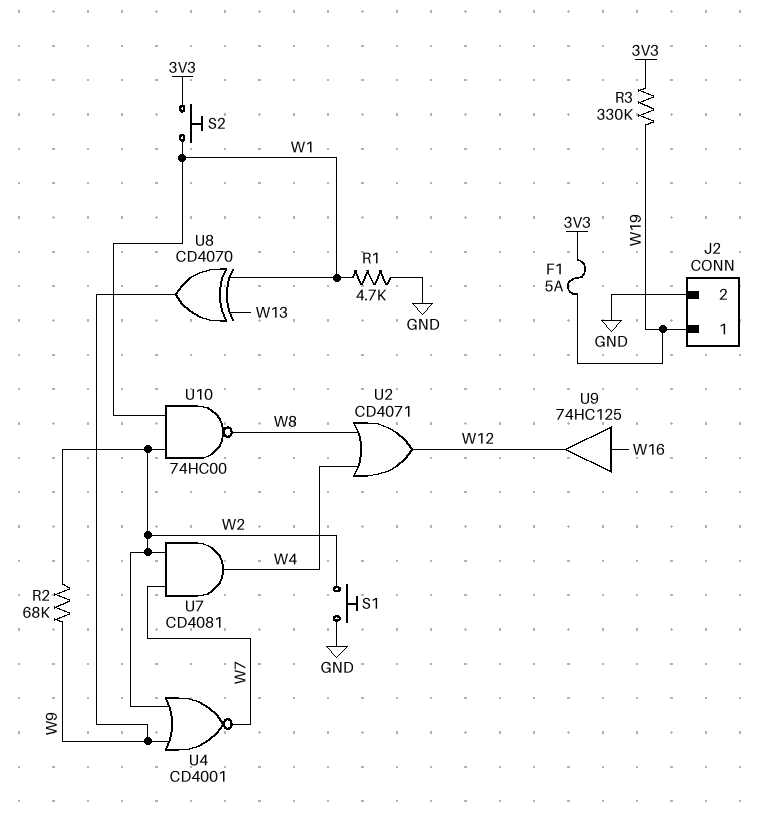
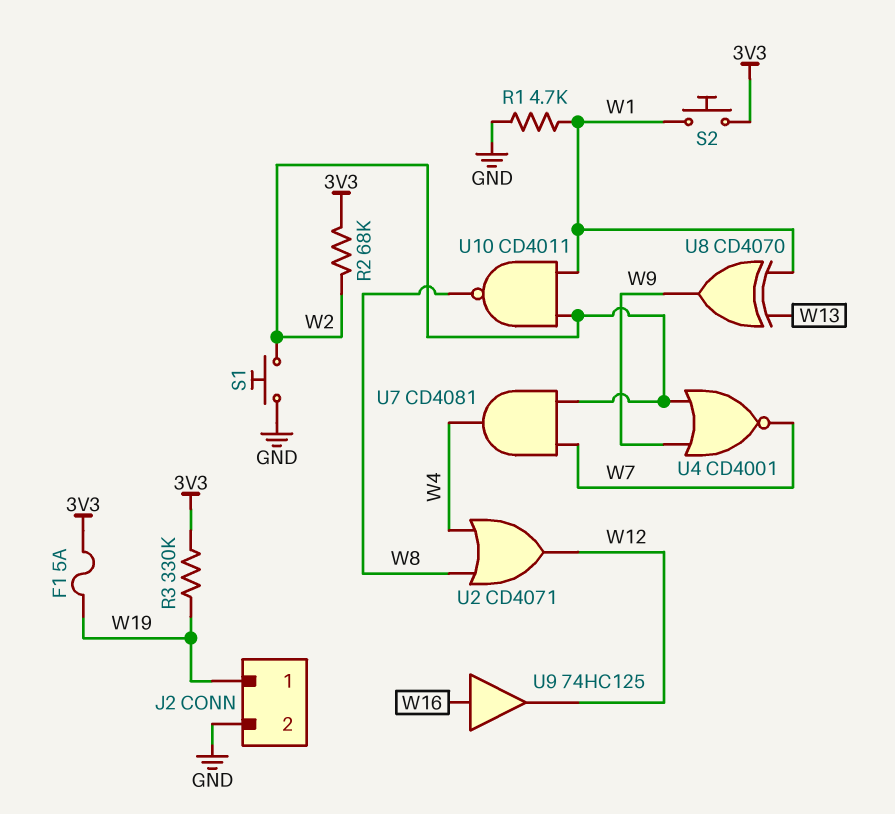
R2: 68k (W2, W9) -> 68k (3V3, W2)
U10: NAND 74HC00 (in W1, in W2, out W8) -> NAND CD4011 (in W1, in W2, out W8)

